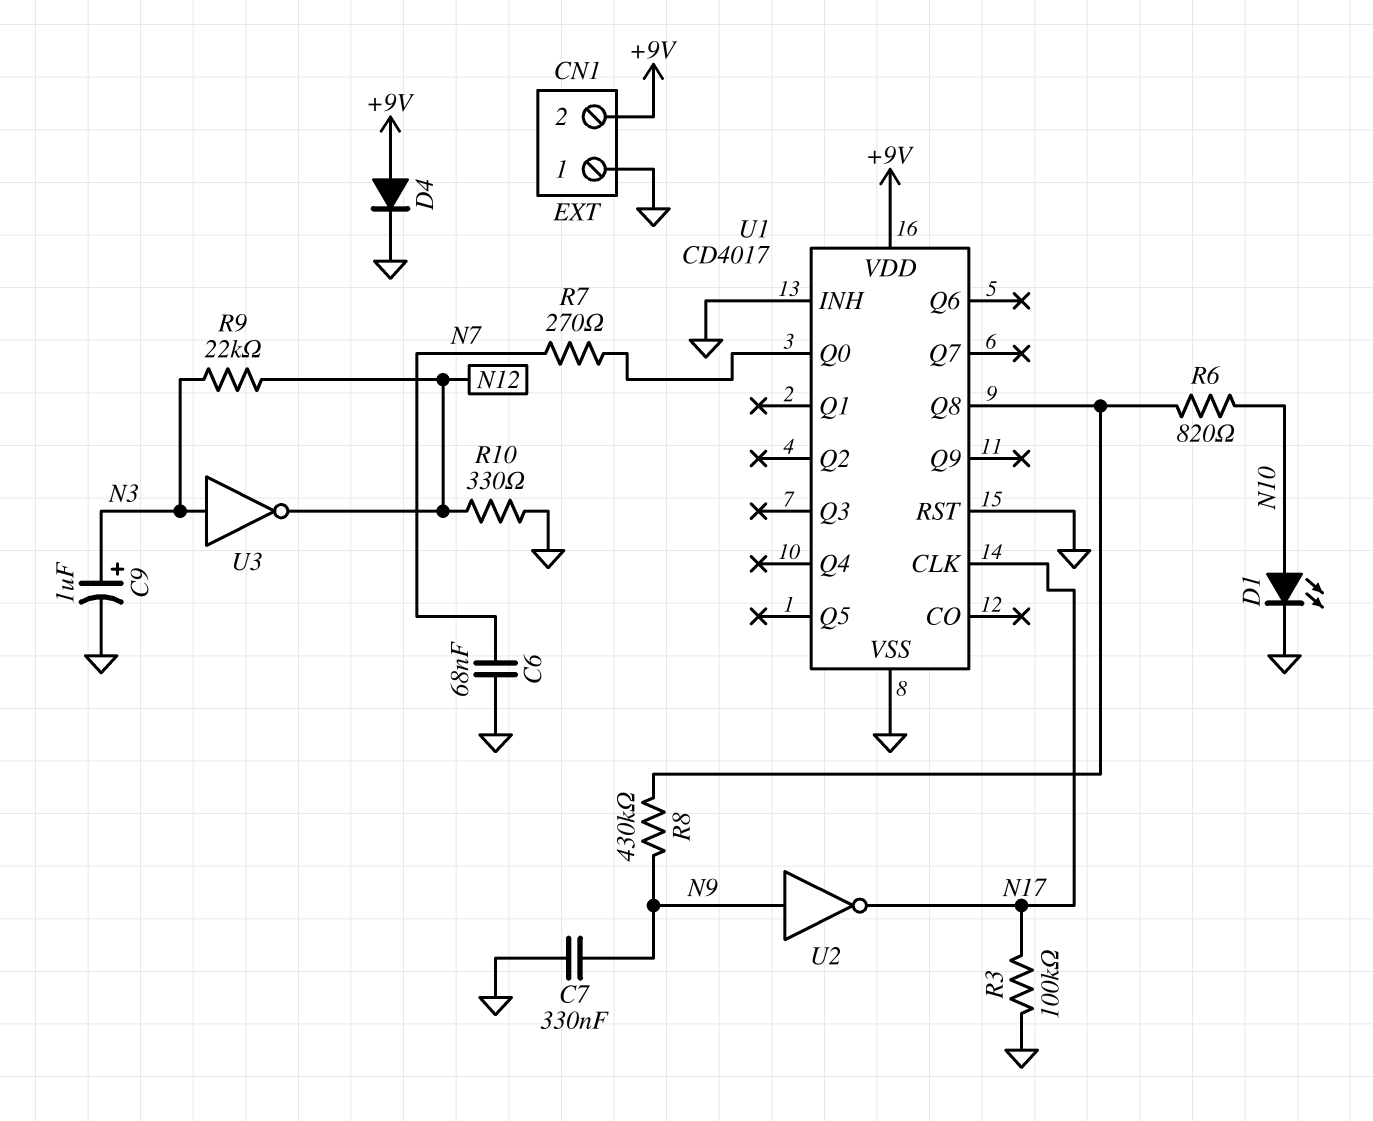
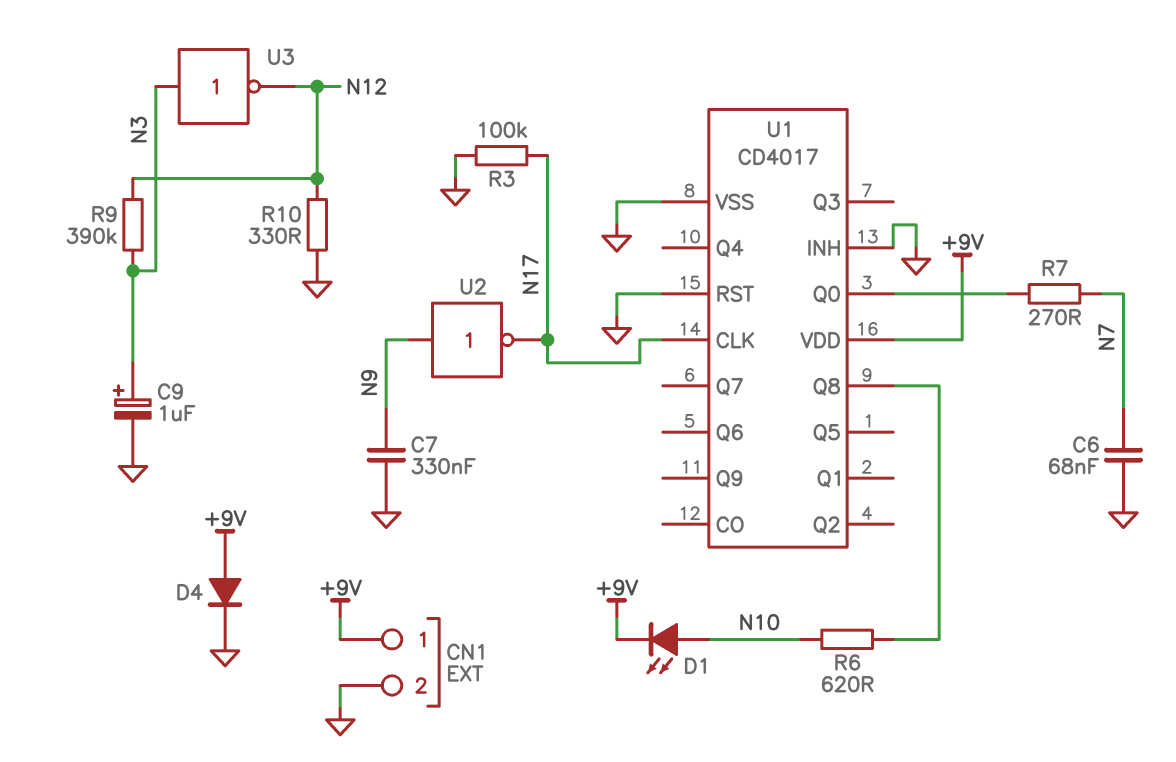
CN1 pin 1: GND -> +9V
CN1 pin 2: +9V -> GND
D1: LED (A N10, K GND) -> LED (A N10, K +9V)
R6: 820 (N10, U1/Q8) -> 620 (N10, U1/Q8)
R8: 430k (N9, U1/Q8) -> none
R9: 22k (N3, N12) -> 390k (N3, N12)

